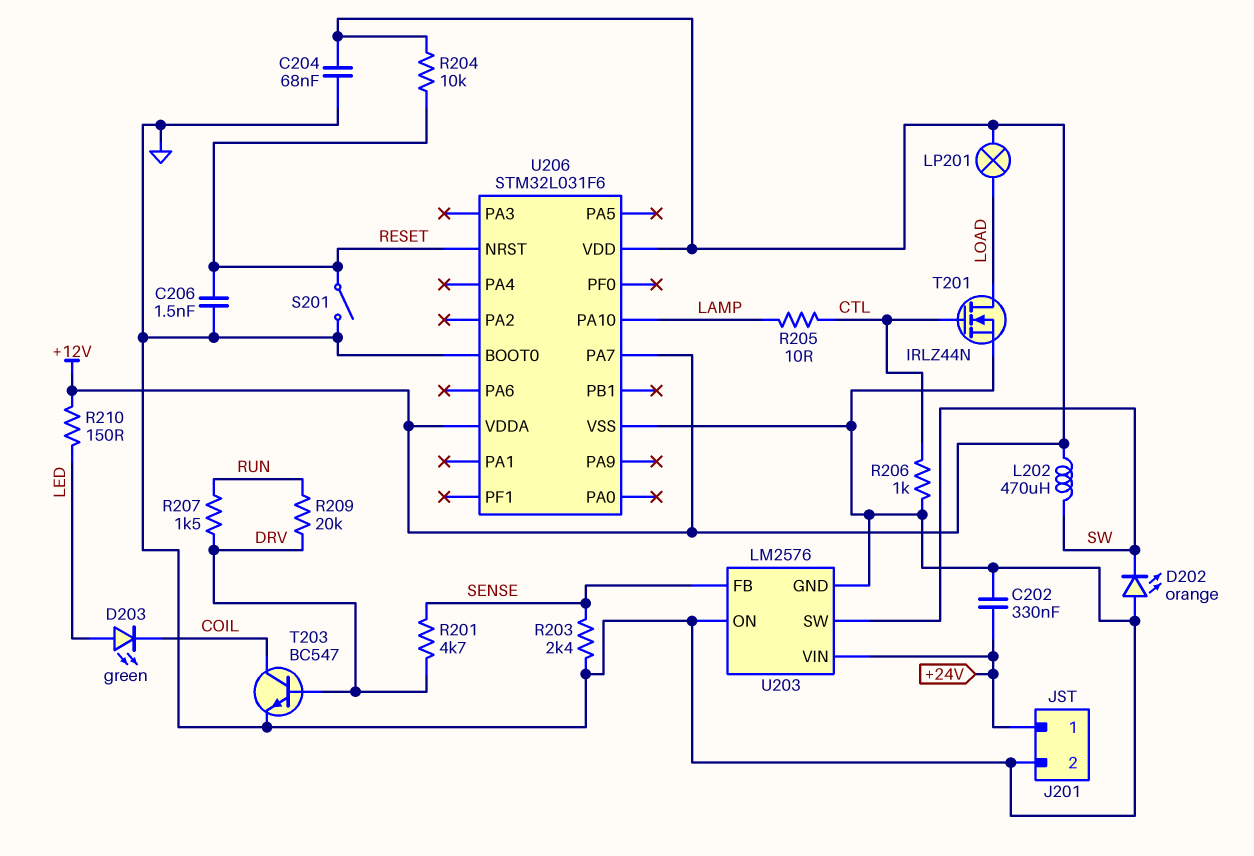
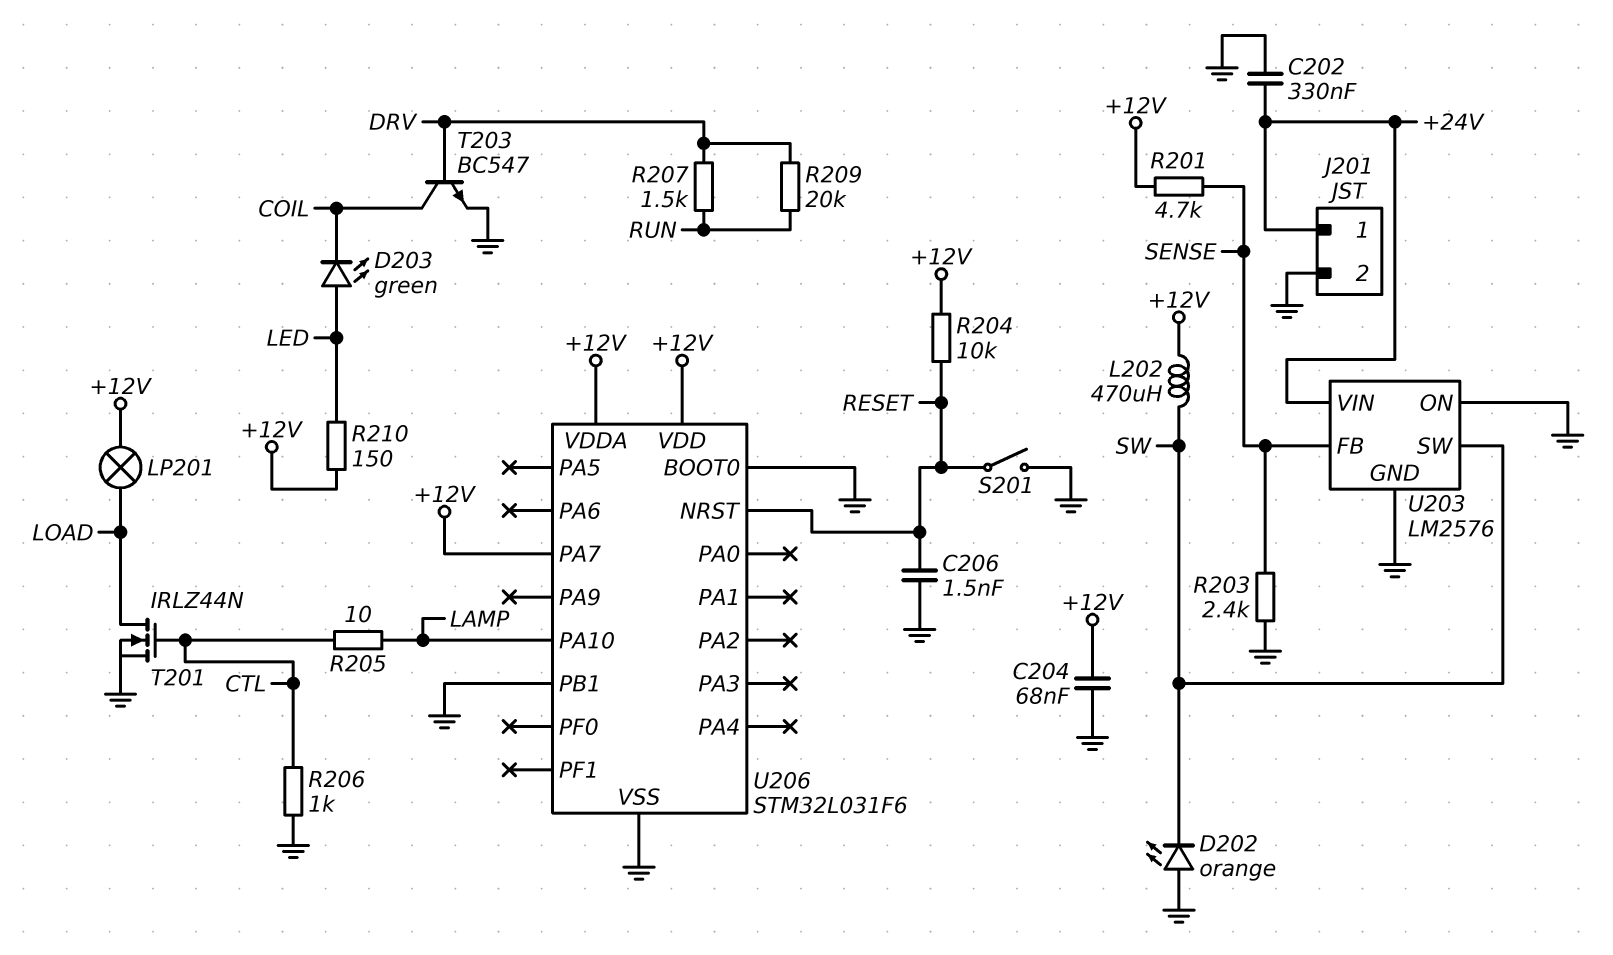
R201: 4.7k (DRV, SENSE) -> 4.7k (+12V, SENSE)
U206 pin PB1: none -> GND

